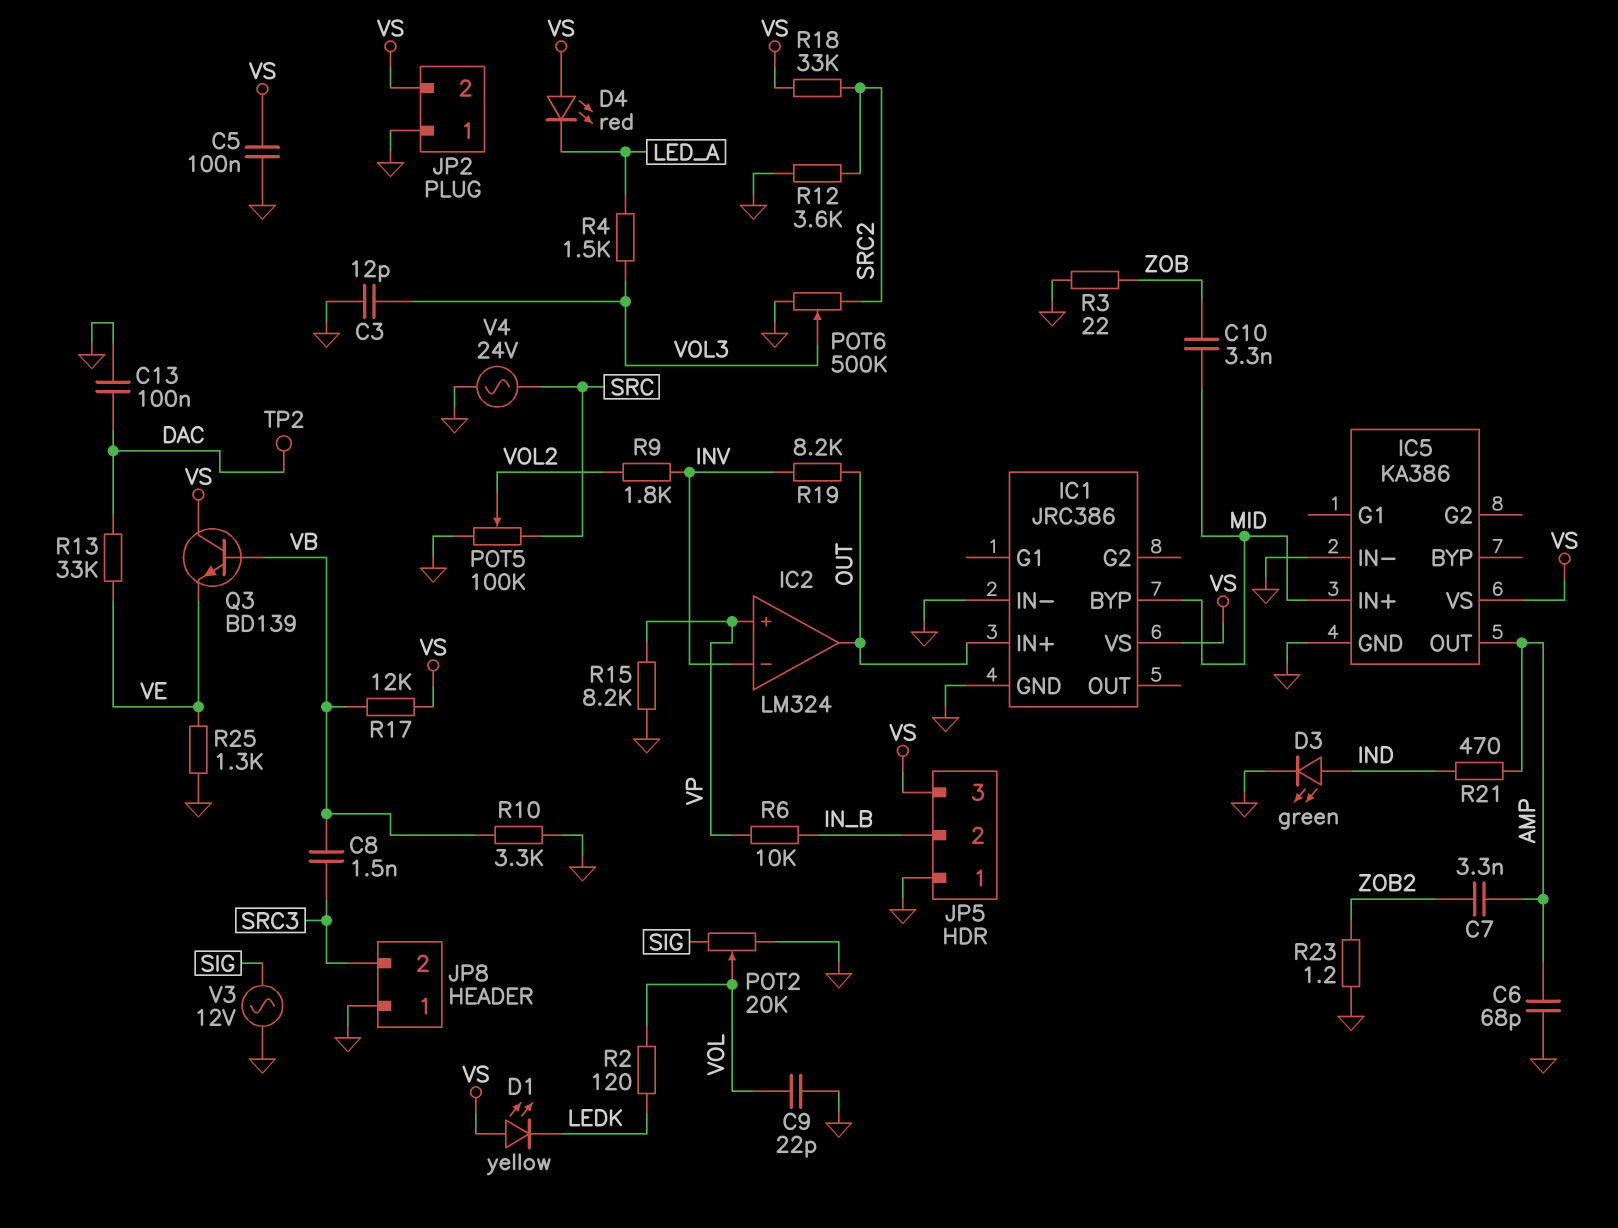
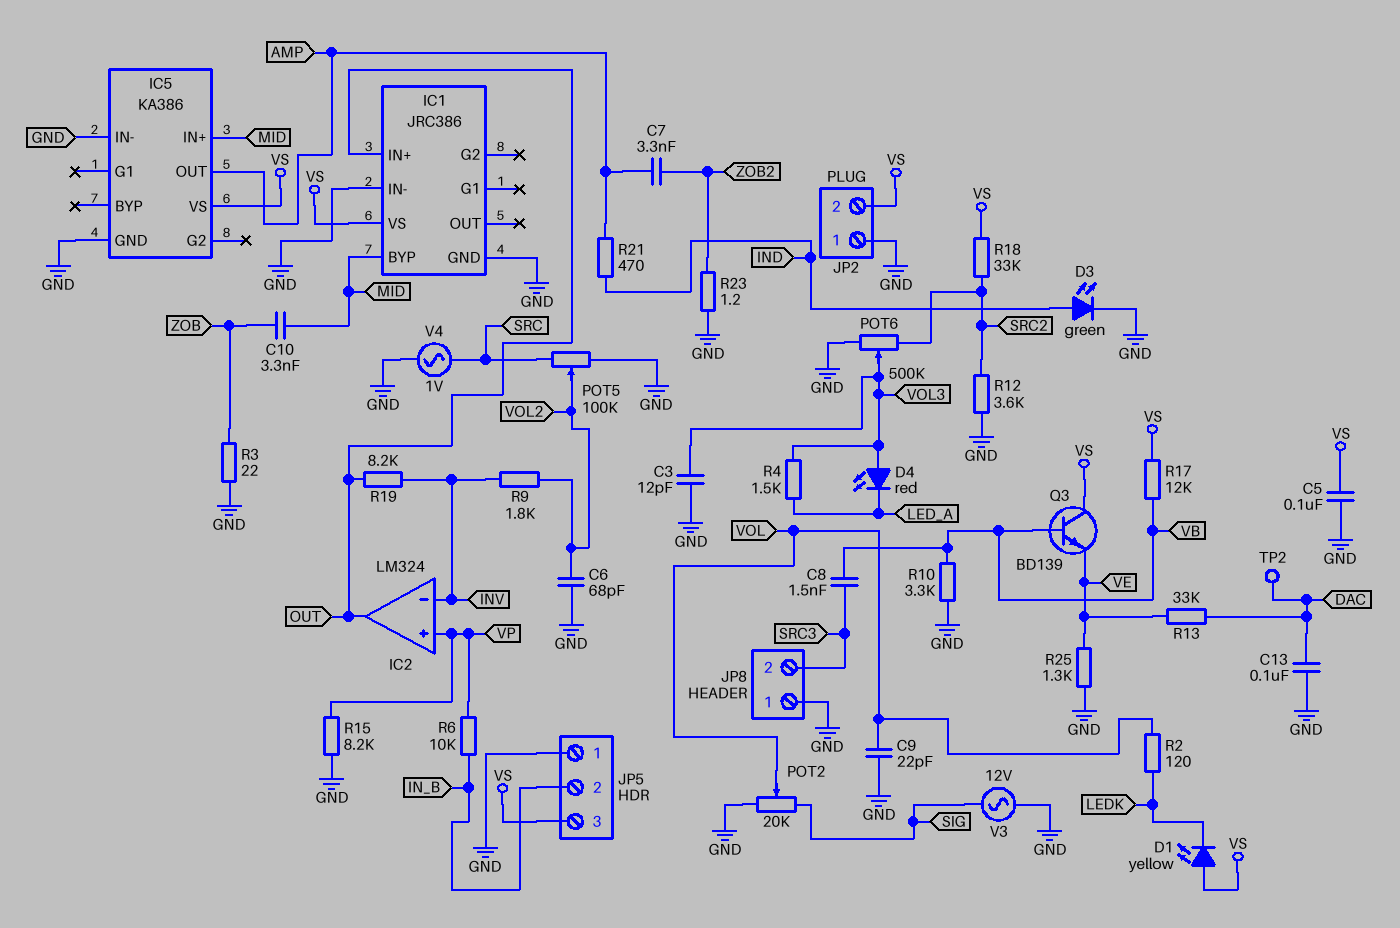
C6: 68pF (AMP, GND) -> 68pF (GND, VOL2)
D4: LED red (A VS, K LED_A) -> LED red (A VOL3, K LED_A)
V4: AC 24V (GND, SRC) -> AC 1V (GND, SRC)

